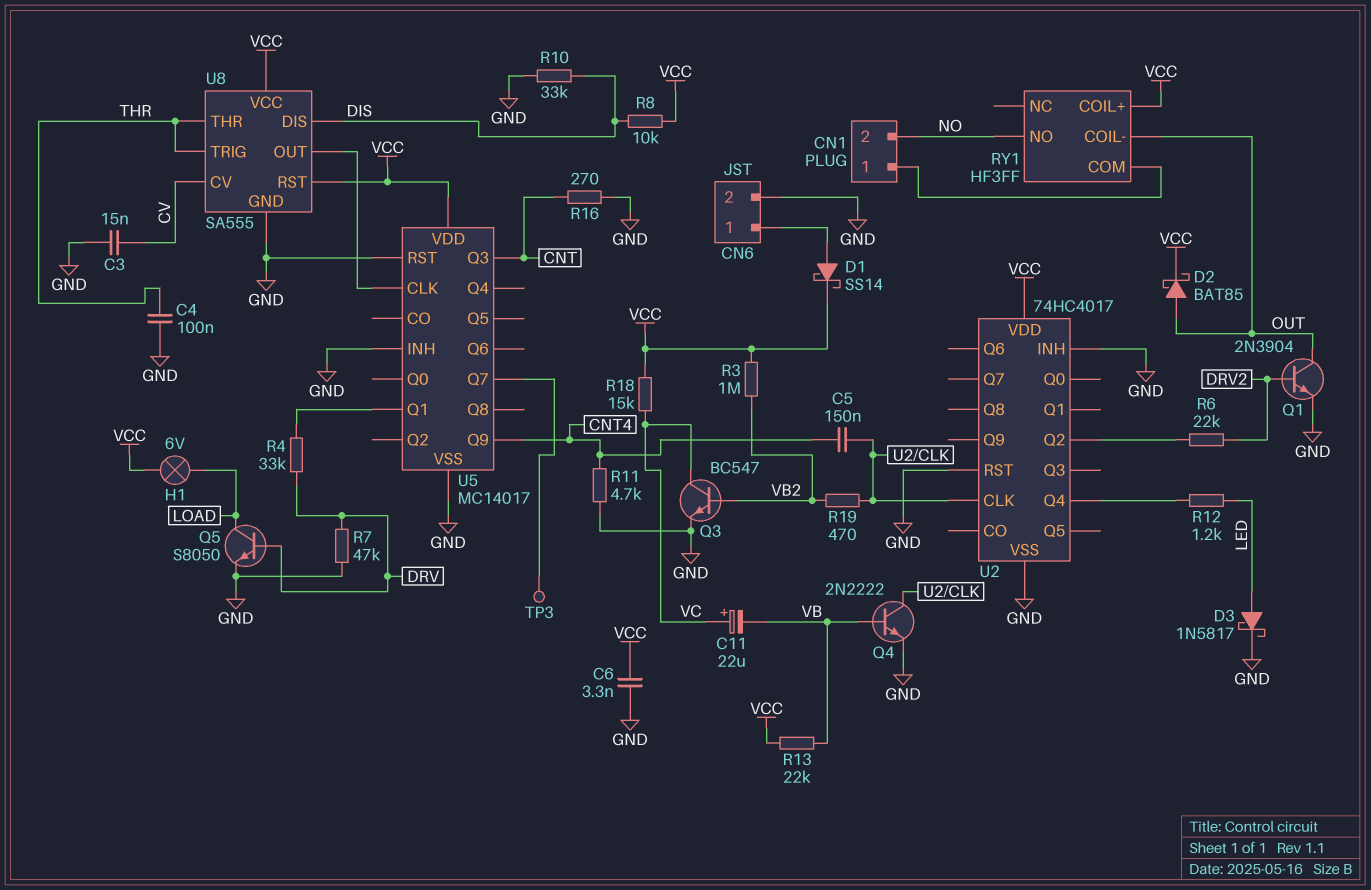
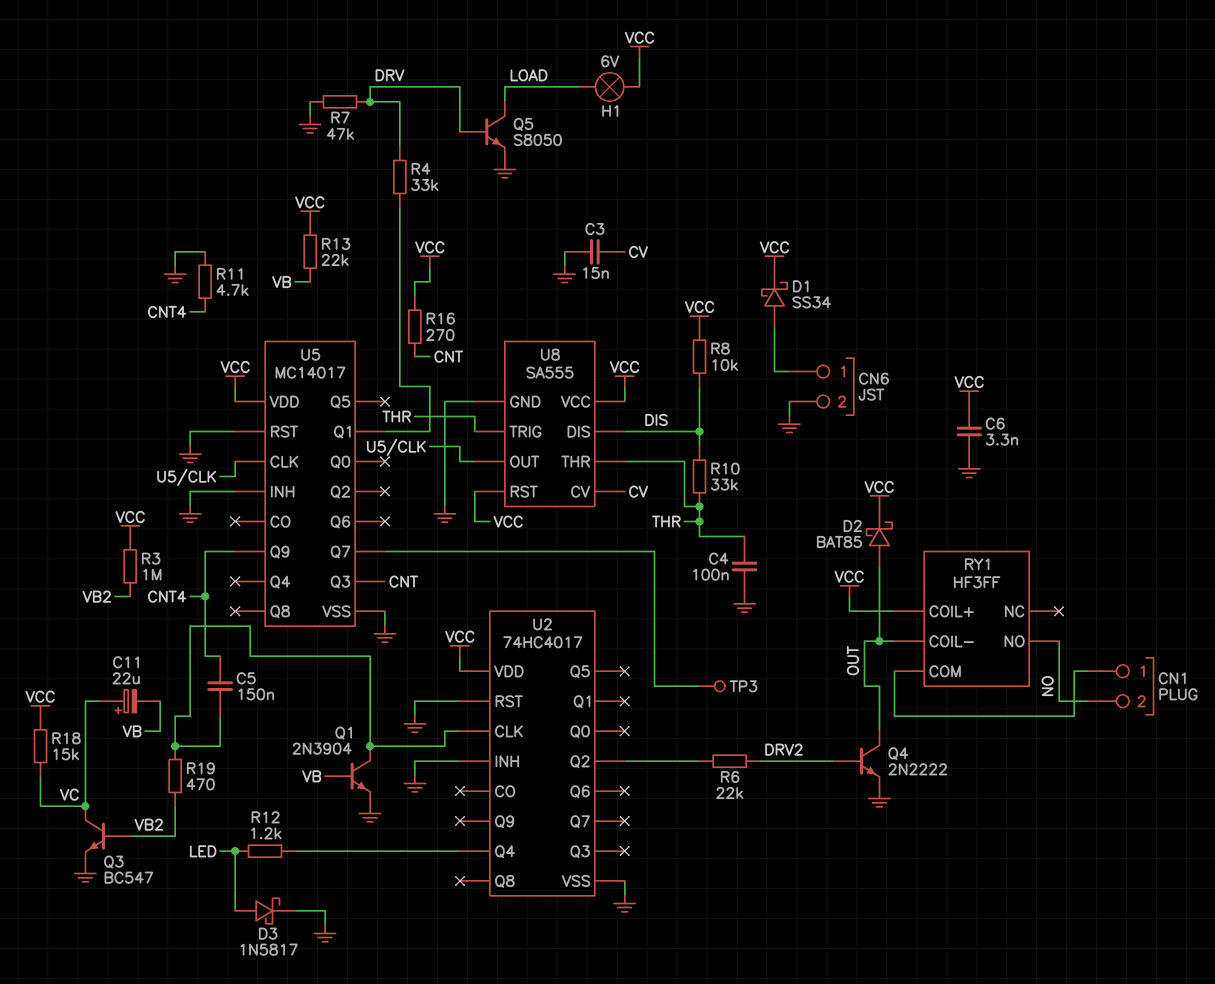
D1: schottky SS14 (A CN6/1, K VCC) -> schottky SS34 (A CN6/1, K VCC)
Q1: NPN 2N3904 (B DRV2, C OUT, E GND) -> NPN 2N3904 (B VB, C U2/CLK, E GND)
Q4: NPN 2N2222 (B VB, C U2/CLK, E GND) -> NPN 2N2222 (B DRV2, C OUT, E GND)
R10: 33k (DIS, GND) -> 33k (DIS, THR)
R16: 270 (CNT, GND) -> 270 (CNT, VCC)

